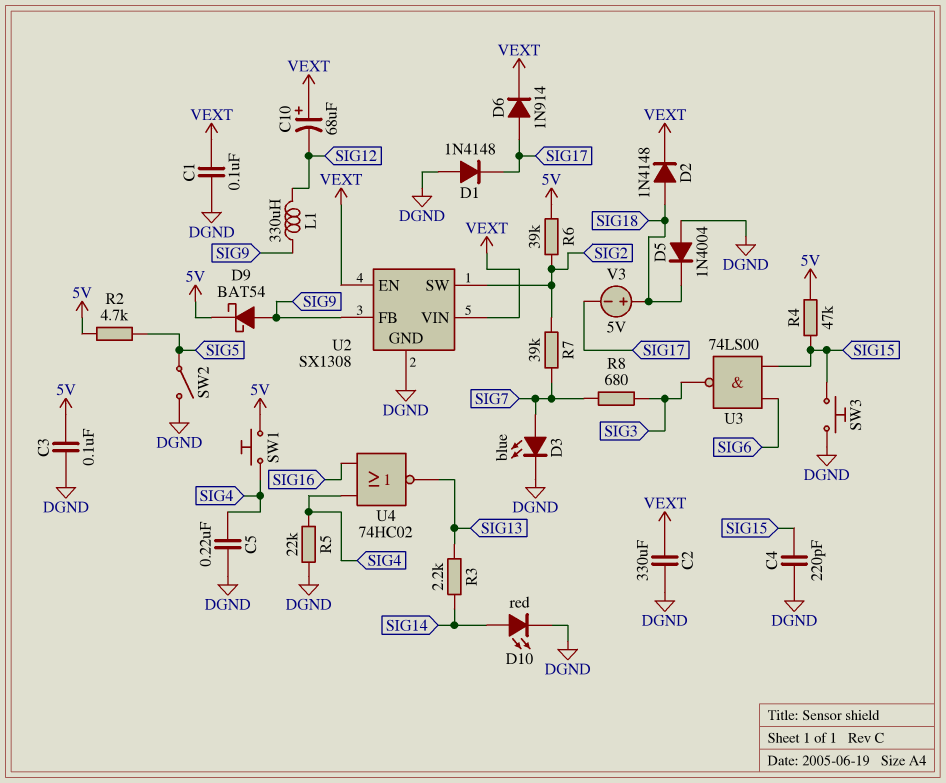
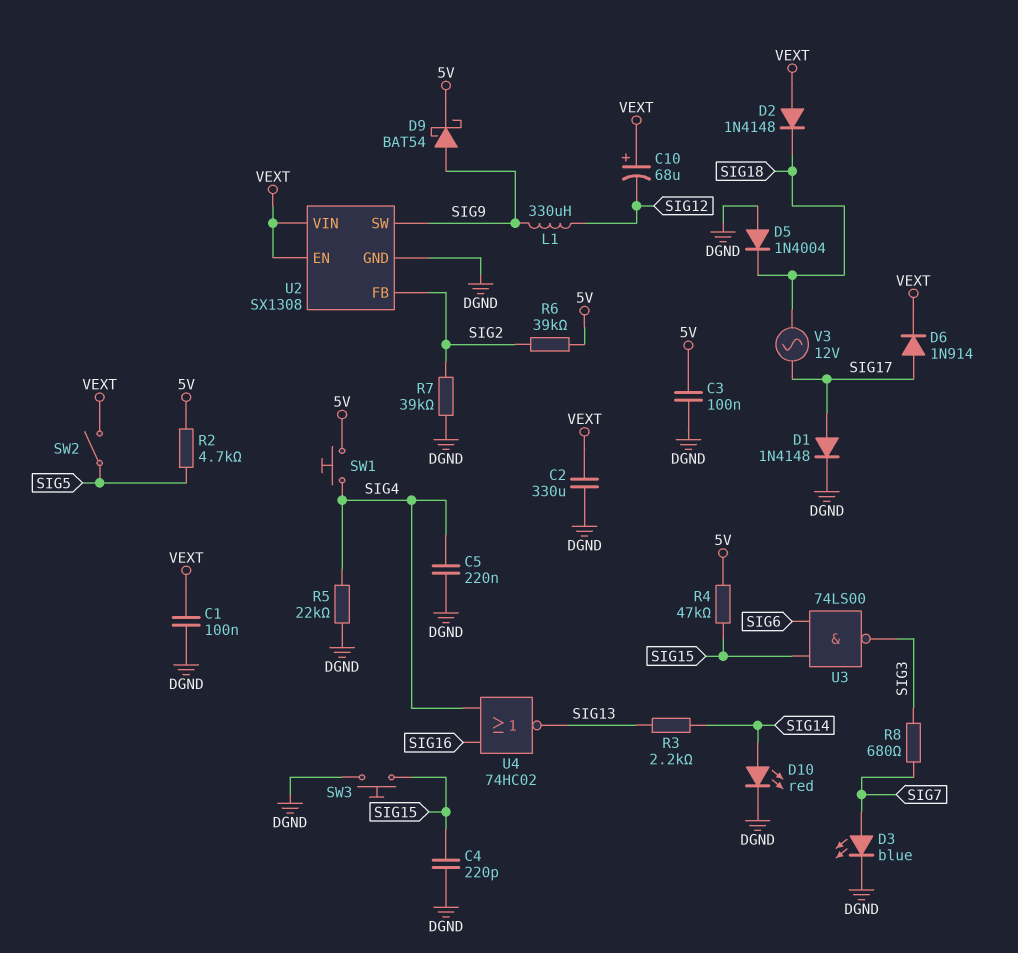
D1: diode 1N4148 (A DGND, K SIG17) -> diode 1N4148 (A SIG17, K DGND)
D2: diode 1N4148 (A SIG18, K VEXT) -> diode 1N4148 (A VEXT, K SIG18)
R7: 39k (SIG2, SIG7) -> 39k (DGND, SIG2)
SW2: switch (DGND, SIG5) -> switch (SIG5, VEXT)
U2 pin FB: SIG9 -> SIG2
U2 pin SW: SIG2 -> SIG9
V3: 5V (plus SIG18, minus SIG17) -> AC 12V (SIG17, SIG18)

